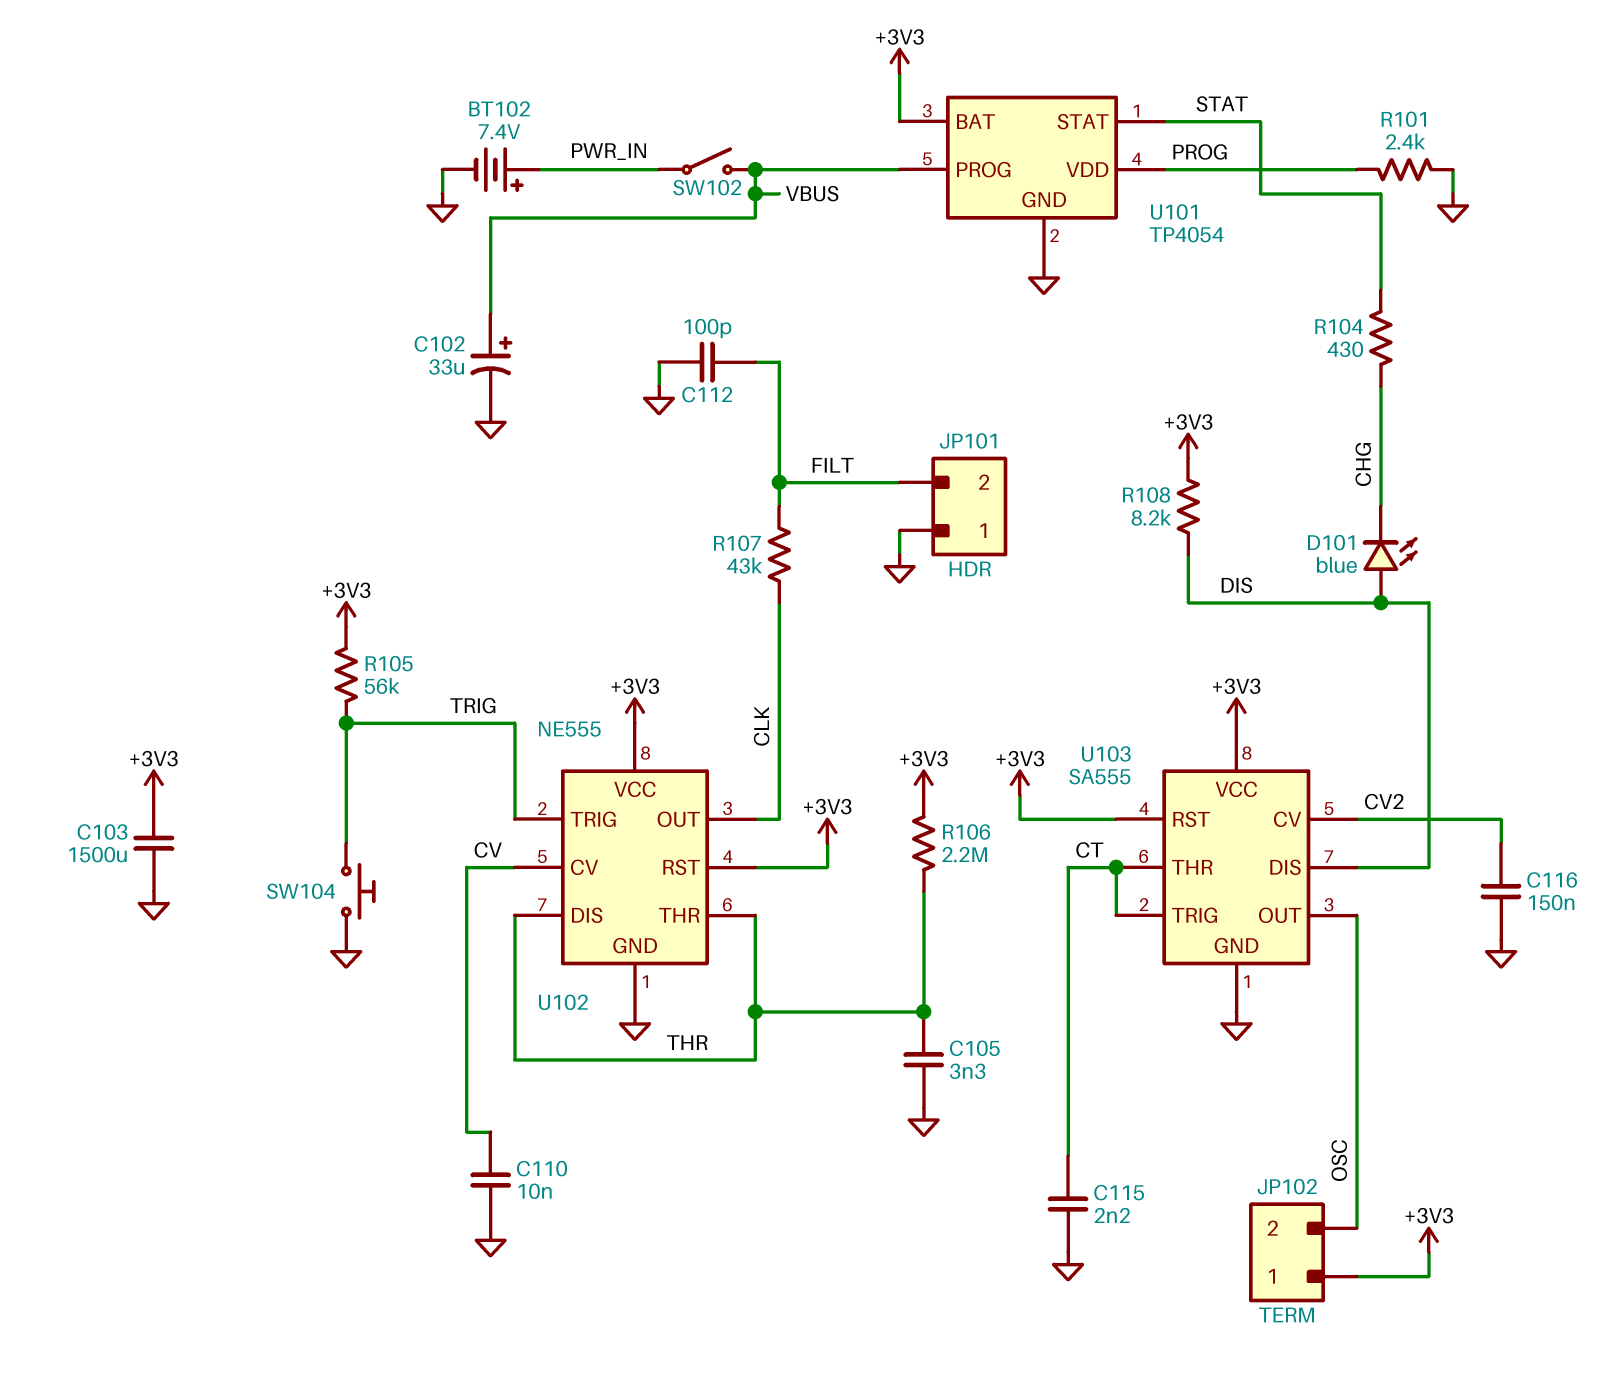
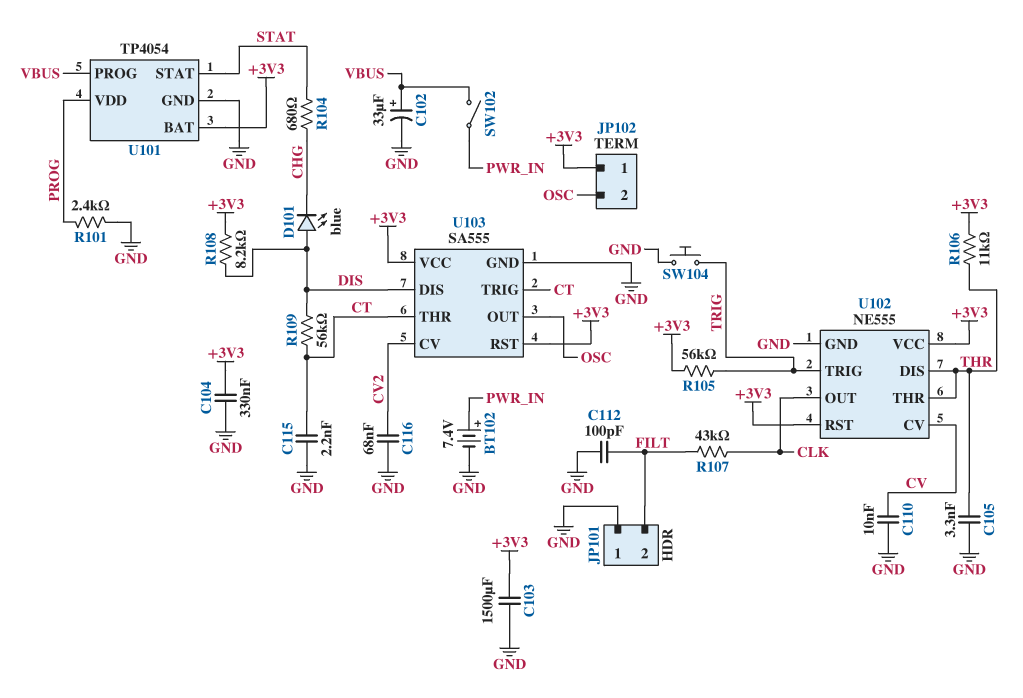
C104: none -> 330nF (+3V3, GND)
C116: 150nF (CV2, GND) -> 68nF (CV2, GND)
R104: 430 (CHG, STAT) -> 680 (CHG, STAT)
R106: 2.2M (+3V3, THR) -> 11k (+3V3, THR)
R109: none -> 56k (CT, DIS)

